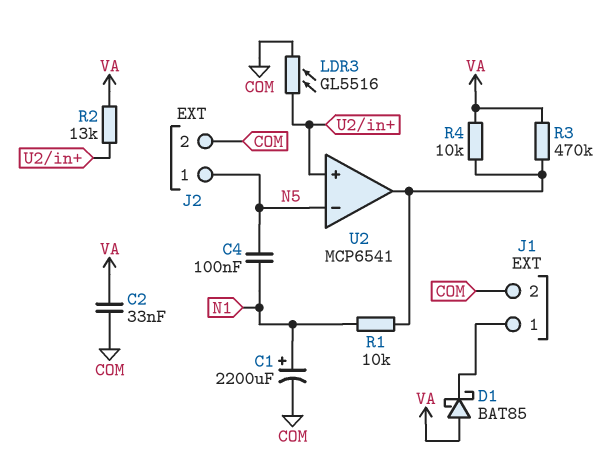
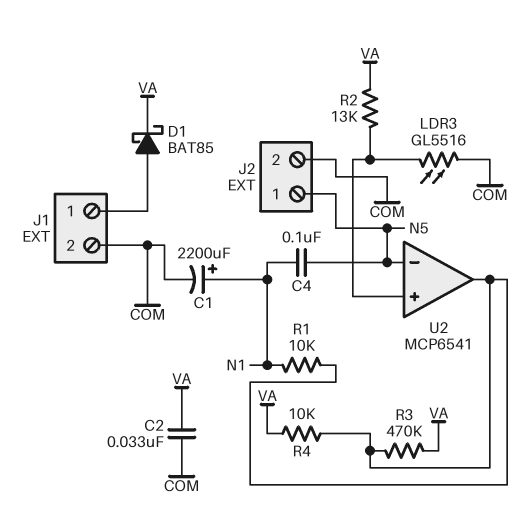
D1: schottky BAT85 (A VA, K J1/1) -> schottky BAT85 (A J1/1, K VA)

